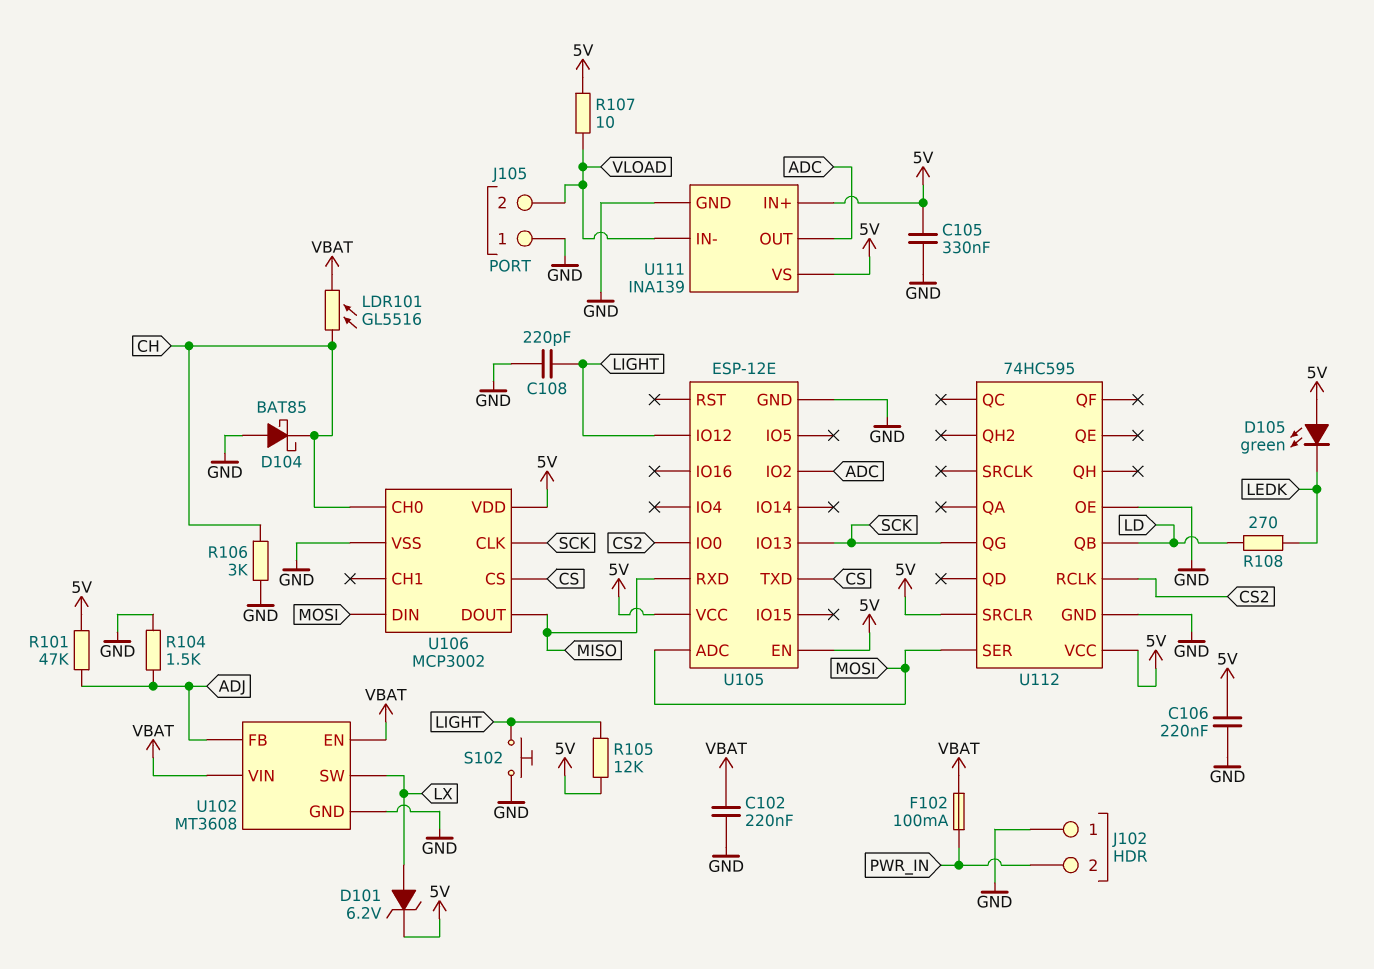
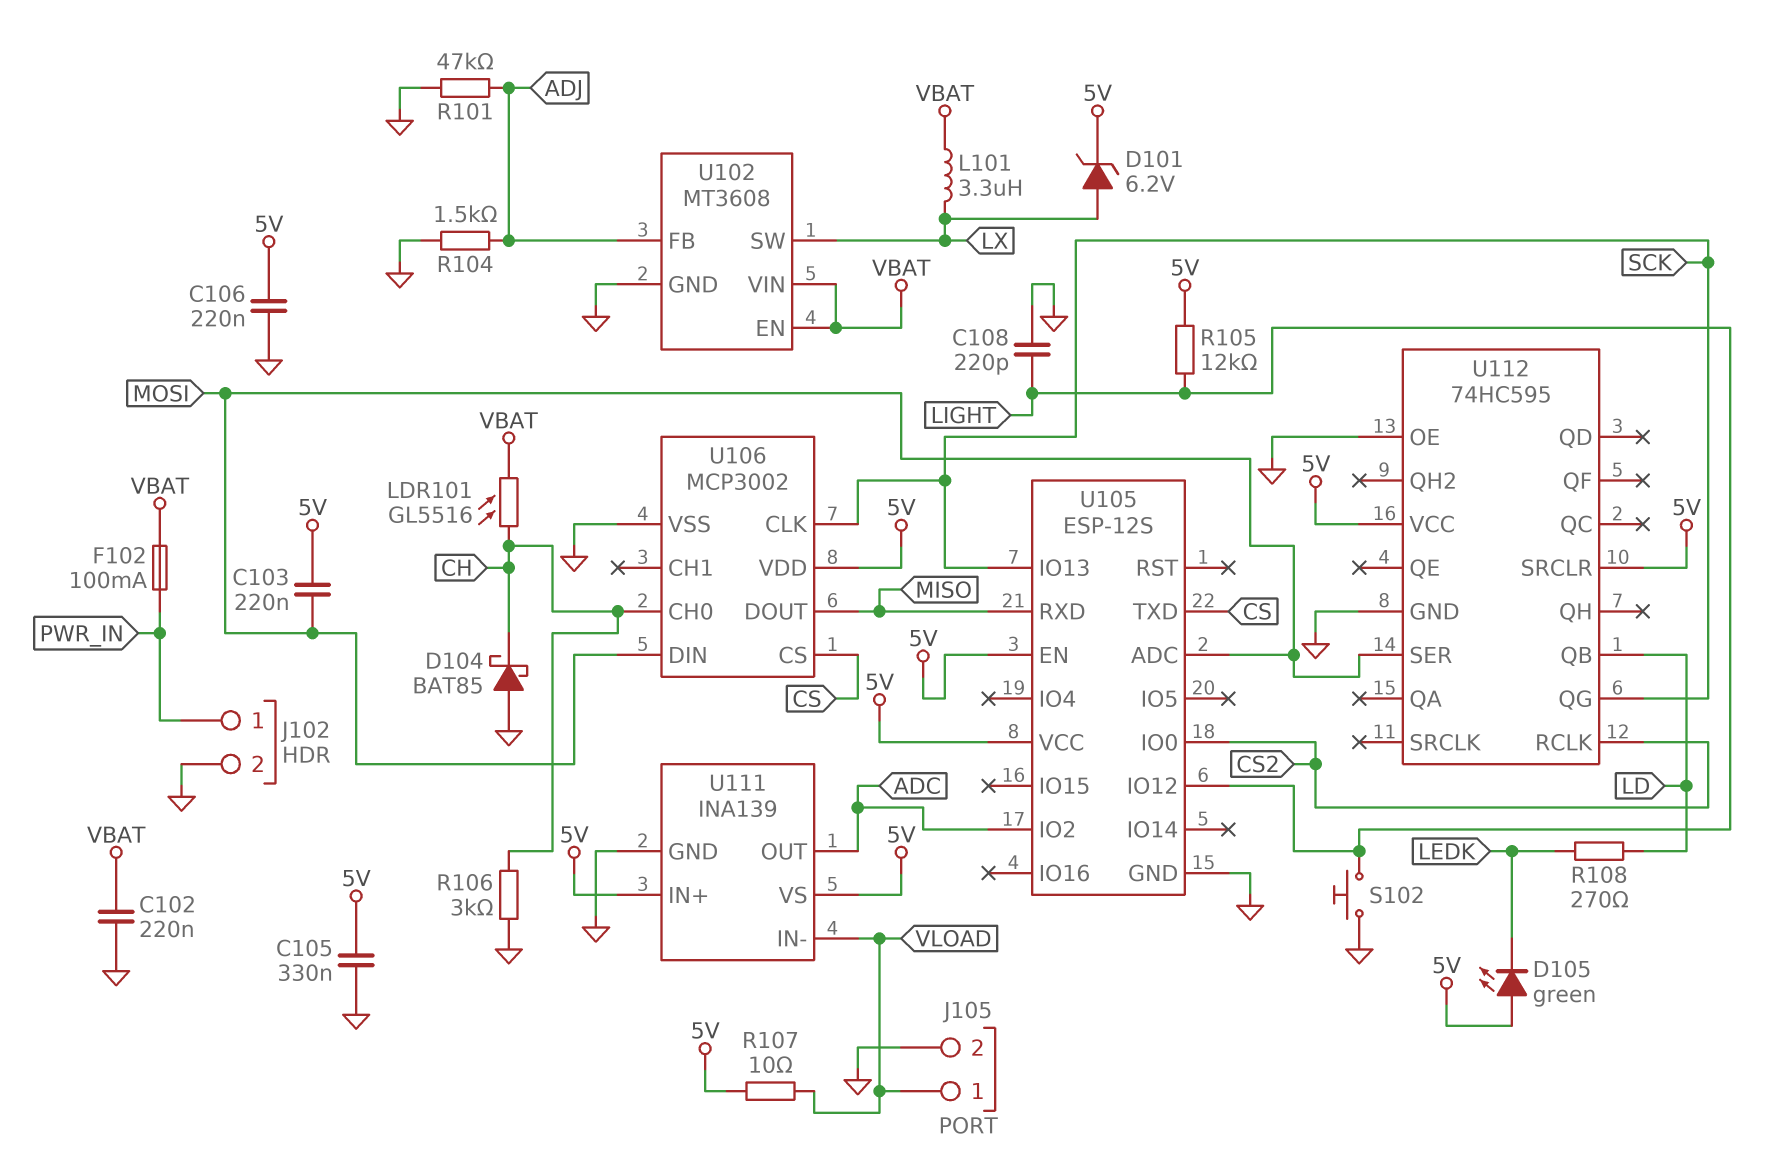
C103: none -> 220nF (5V, MOSI)
J102 pin 1: GND -> PWR_IN
J102 pin 2: PWR_IN -> GND
J105 pin 1: GND -> VLOAD
J105 pin 2: VLOAD -> GND
L101: none -> 3.3uH (LX, VBAT)
R101: 47k (5V, ADJ) -> 47k (ADJ, GND)
U105: ESP-12E -> ESP-12S

